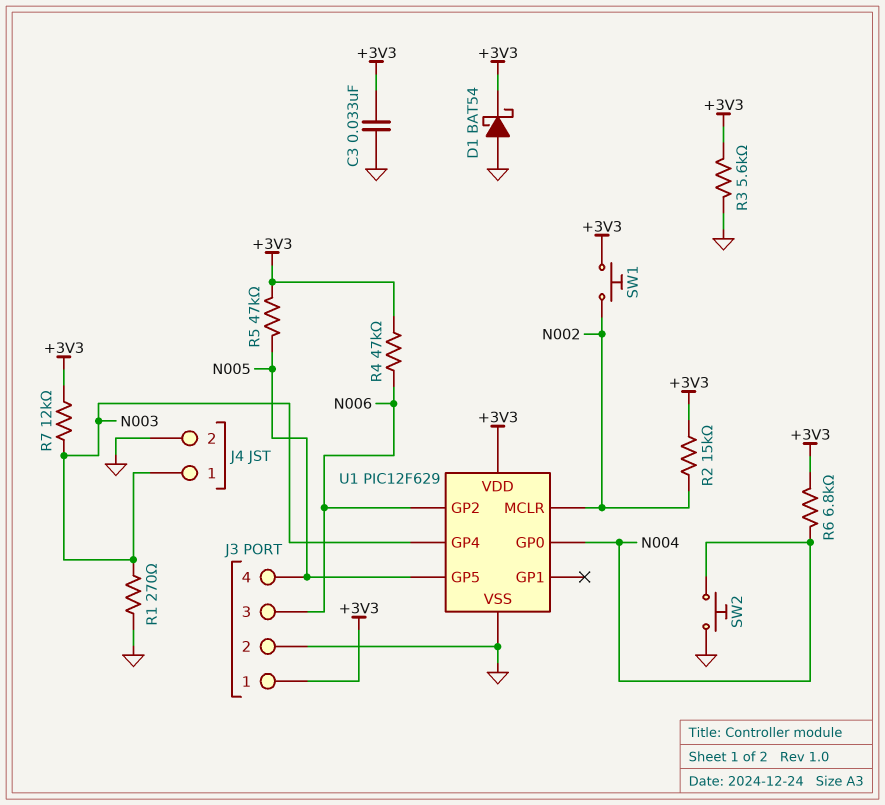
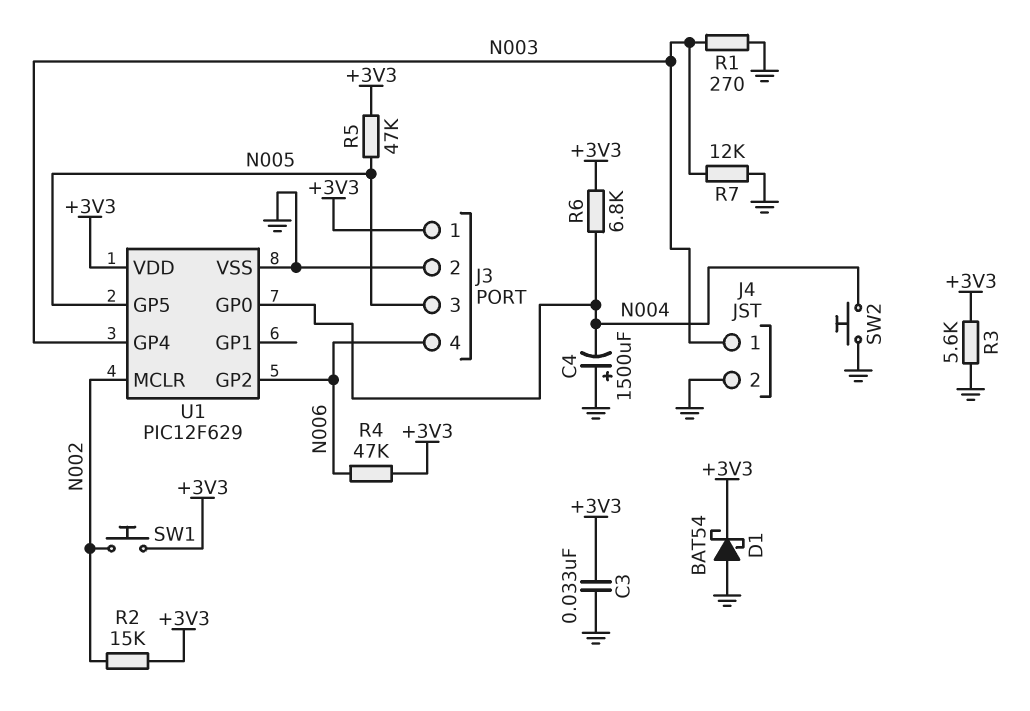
C4: none -> 1500uF (plus GND, minus N004)
J3 pin 3: N006 -> N005
J3 pin 4: N005 -> N006
R7: 12k (+3V3, N003) -> 12k (GND, N003)

